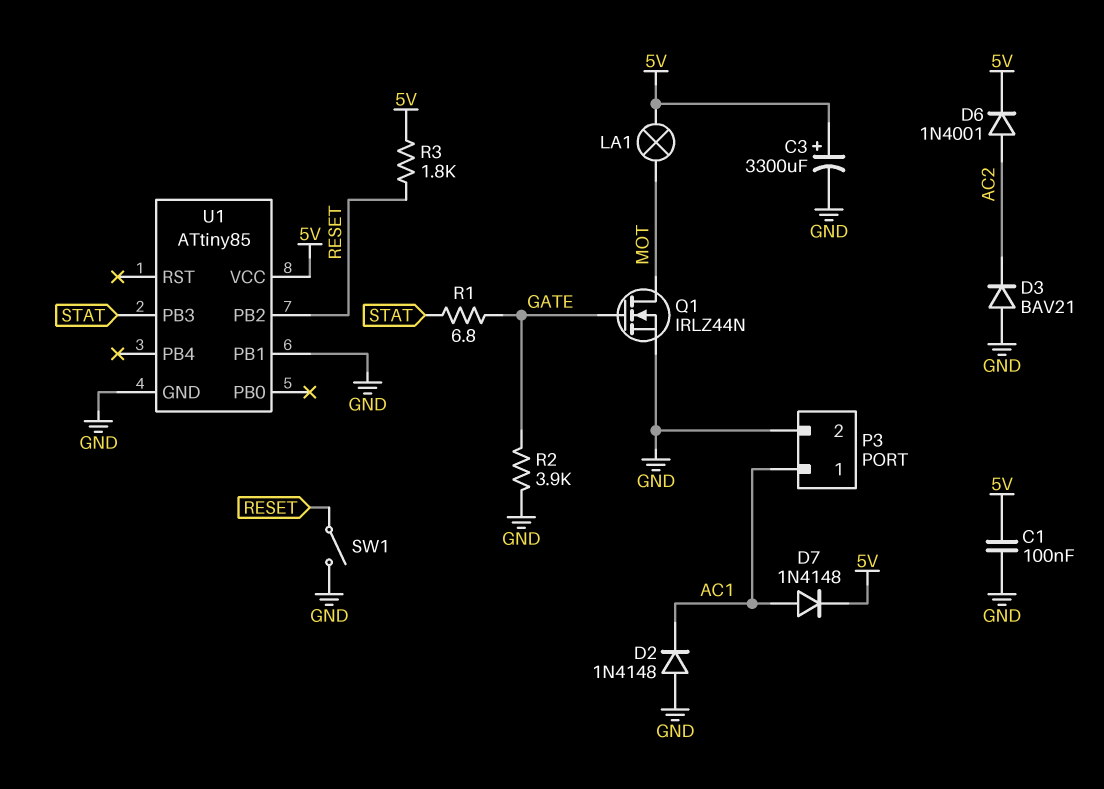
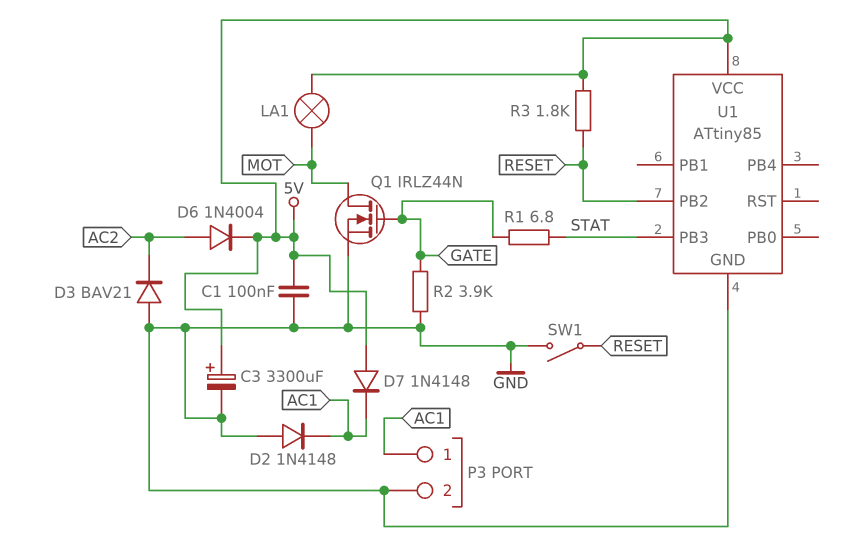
D6: diode 1N4001 (A AC2, K 5V) -> diode 1N4004 (A AC2, K 5V)
D7: diode 1N4148 (A AC1, K 5V) -> diode 1N4148 (A 5V, K AC1)
U1 pin PB1: GND -> none

